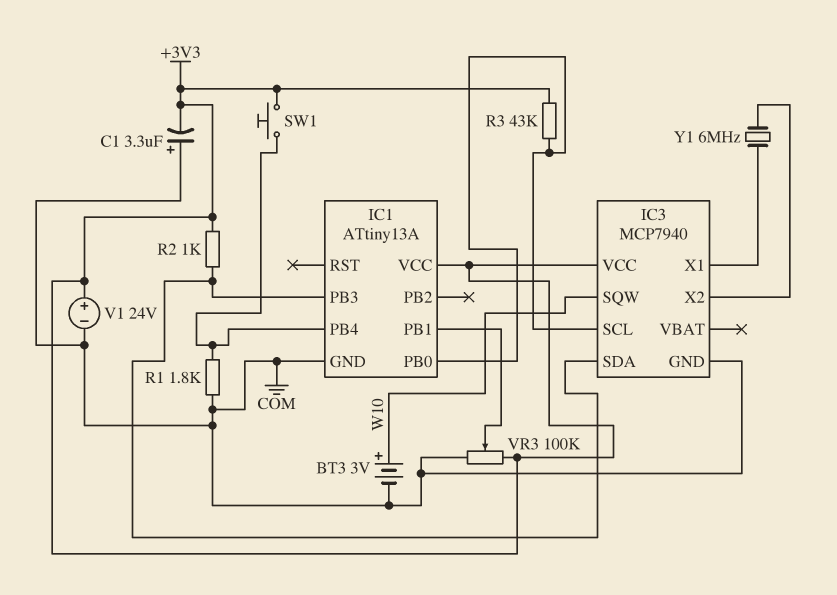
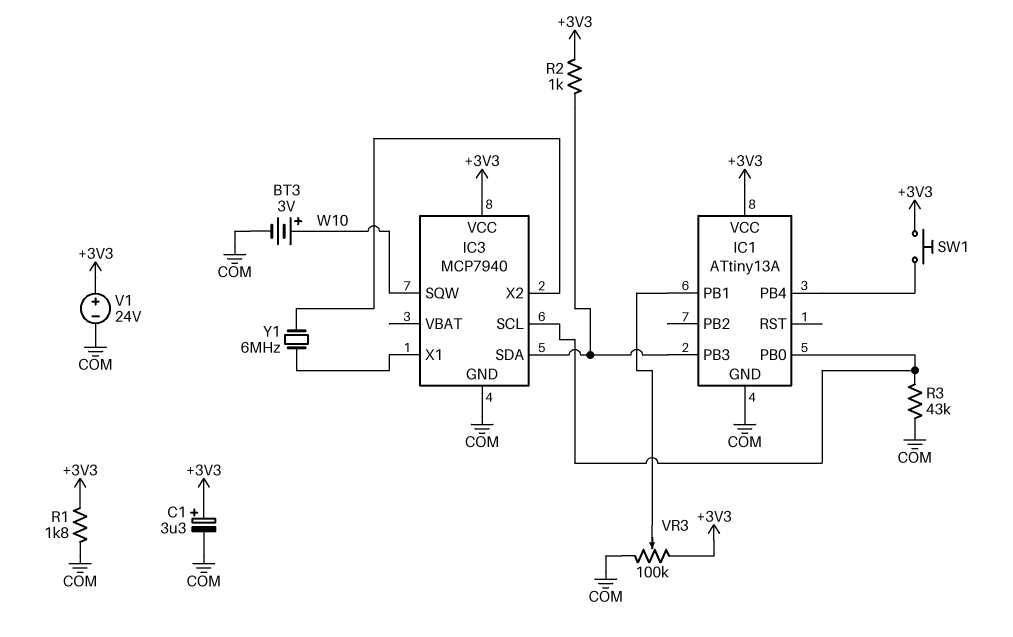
C1: 3.3uF (plus COM, minus +3V3) -> 3.3uF (plus +3V3, minus COM)
R1: 1.8k (COM, IC1/PB4) -> 1.8k (+3V3, COM)
R3: 43k (+3V3, IC1/PB0) -> 43k (COM, IC1/PB0)

